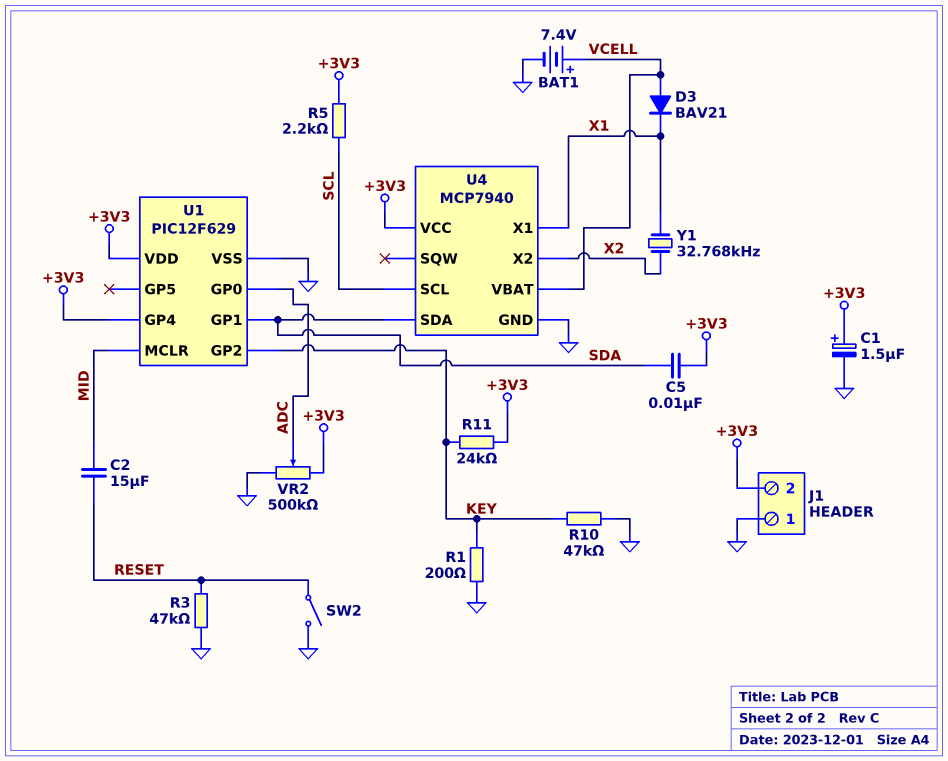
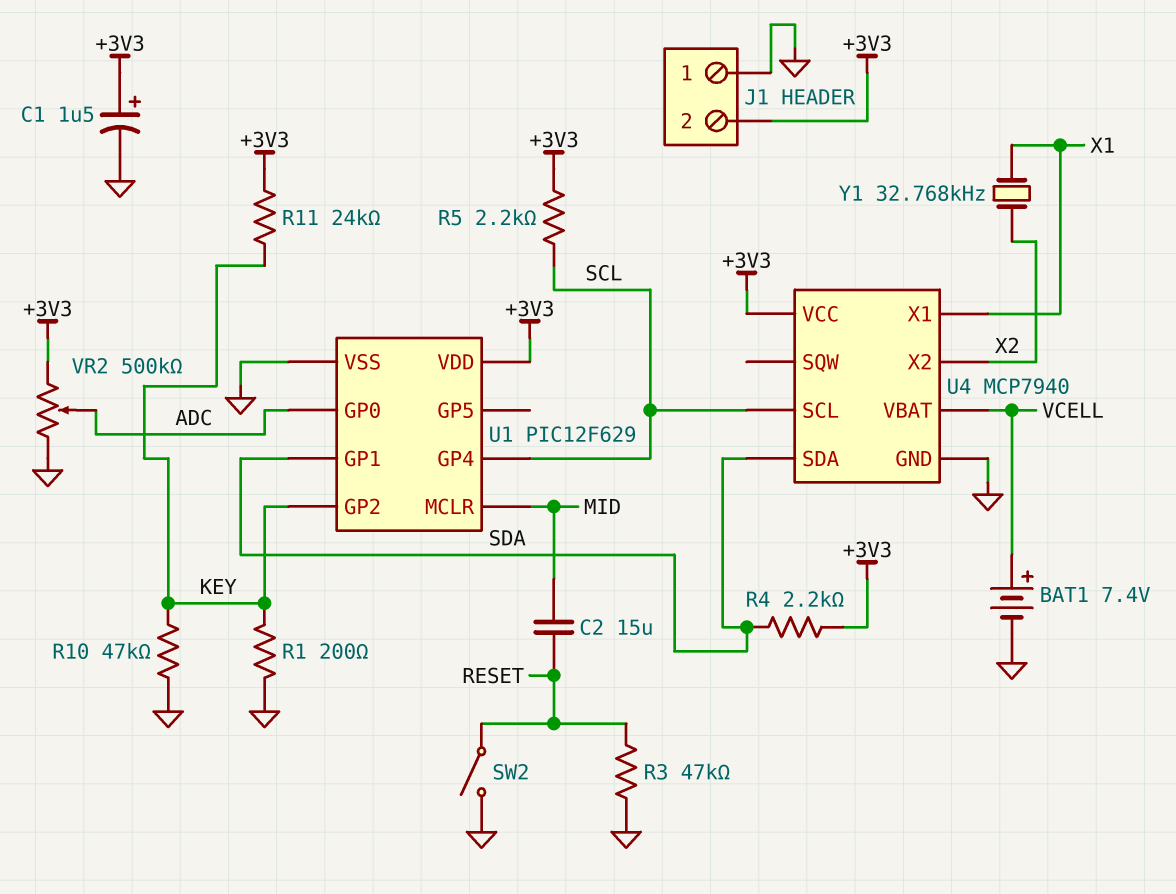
C5: 10nF (+3V3, SDA) -> none
D3: diode BAV21 (A VCELL, K X1) -> none
R4: none -> 2.2k (+3V3, SDA)
U1 pin GP4: +3V3 -> SCL

